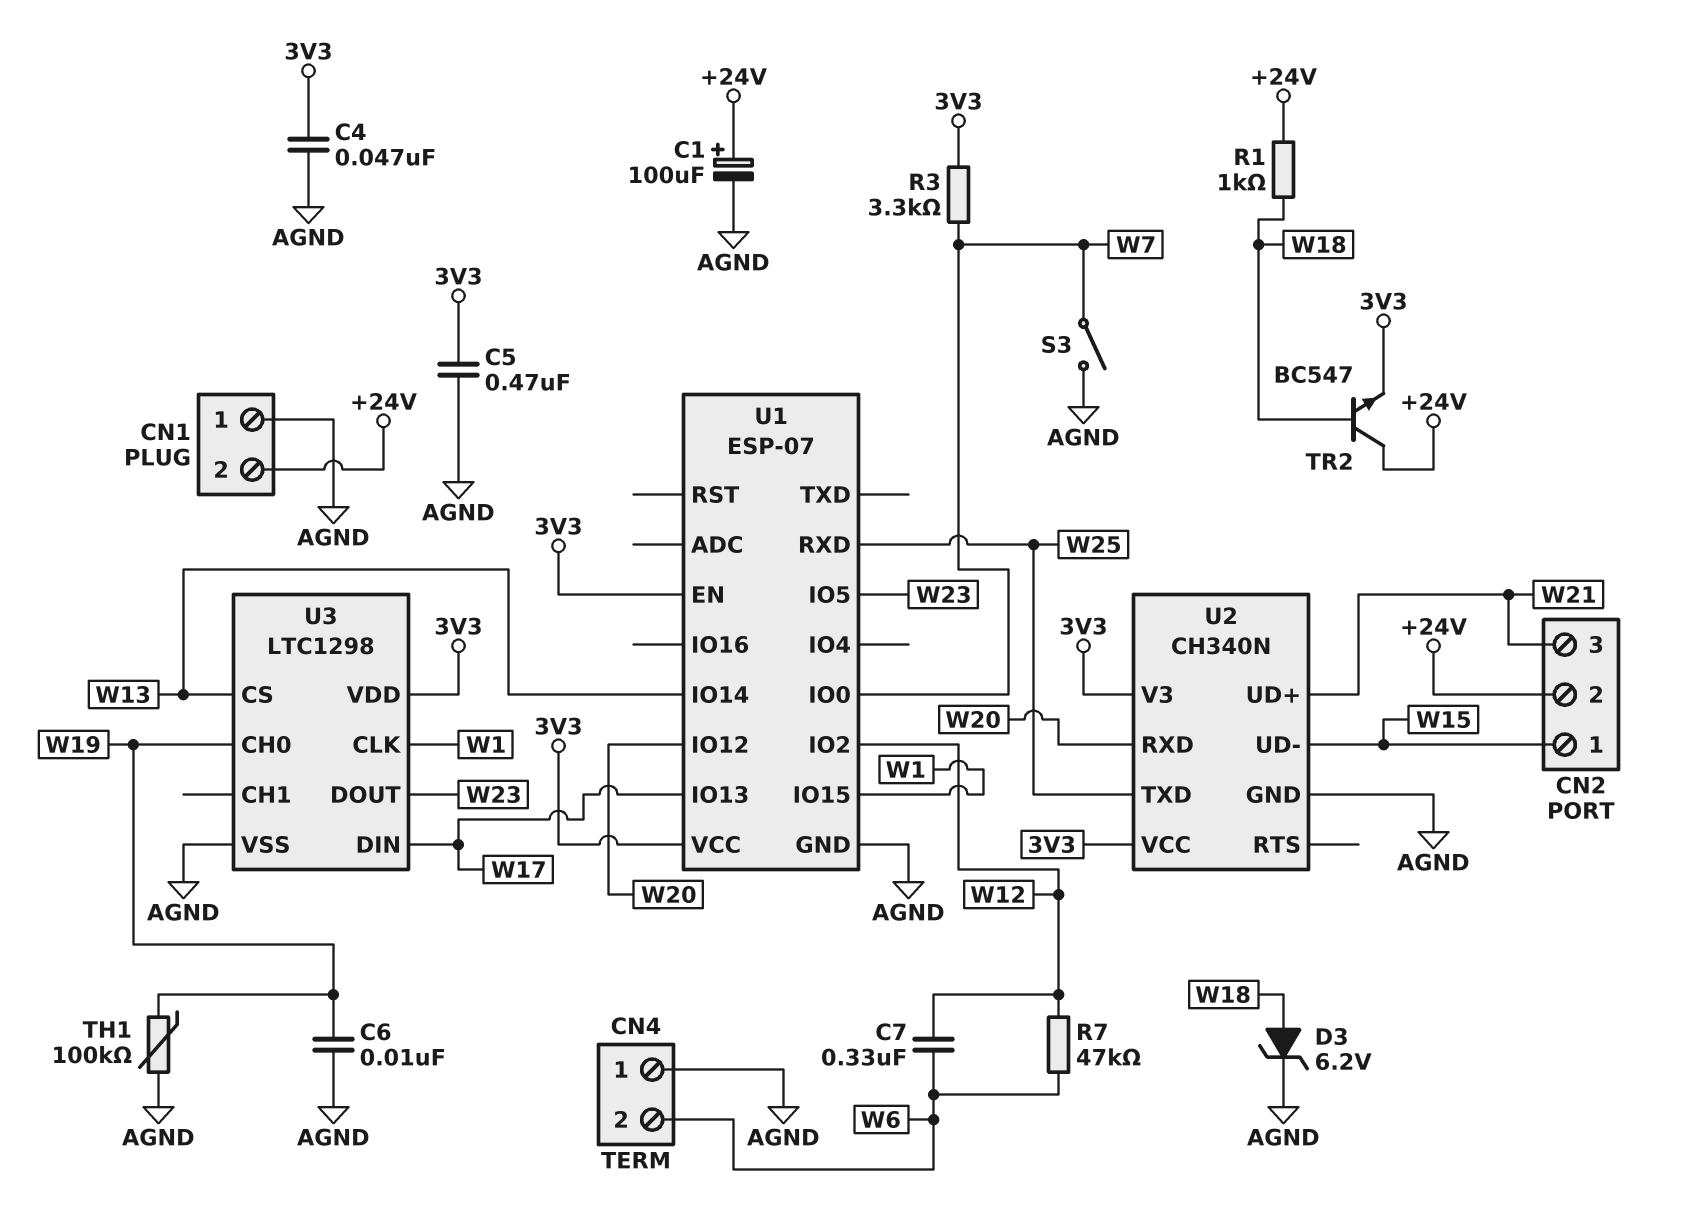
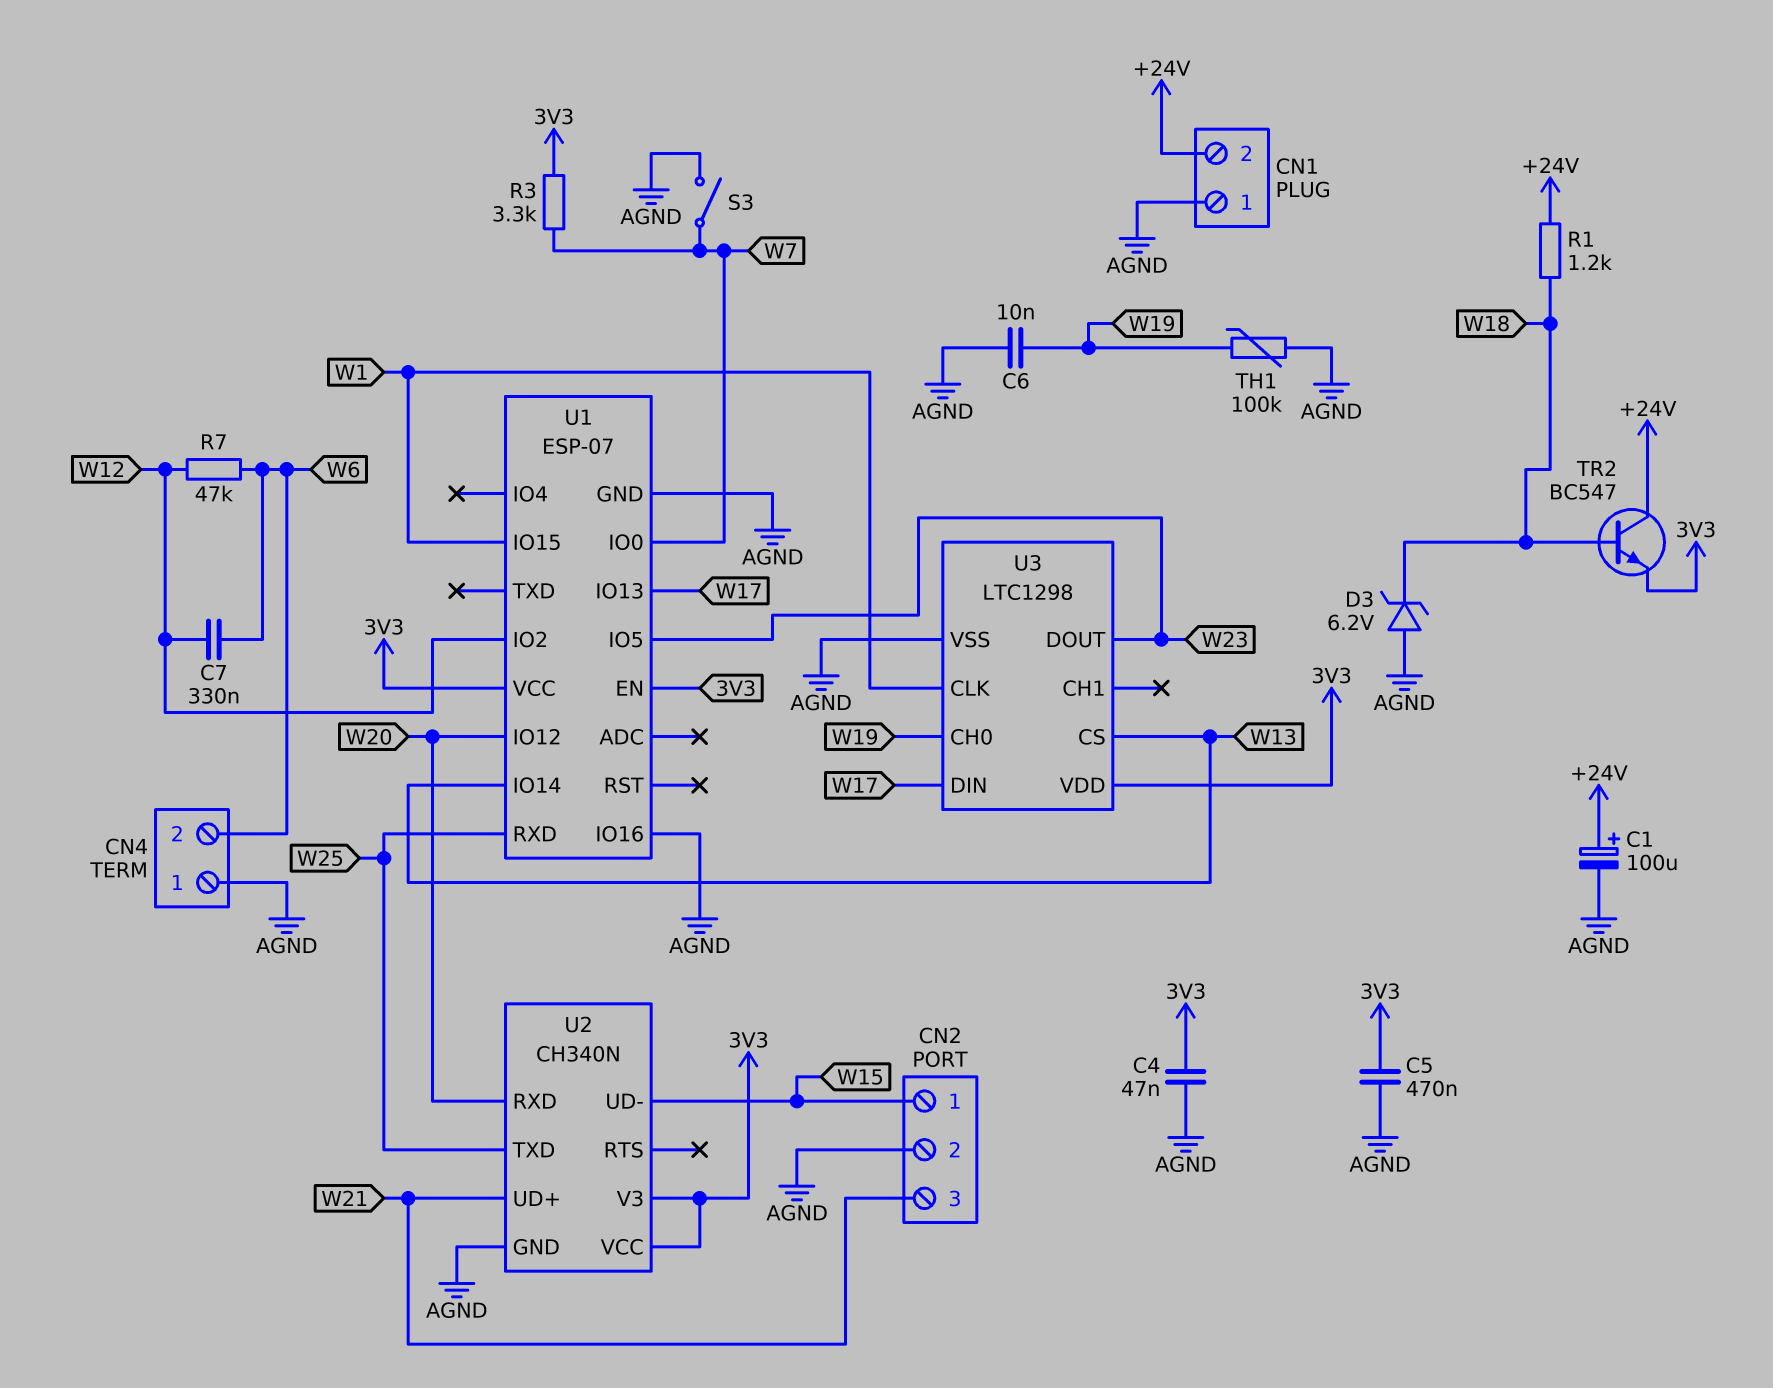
CN2 pin 2: +24V -> AGND
D3: zener 6.2V (A W18, K AGND) -> zener 6.2V (A AGND, K W18)
R1: 1k (+24V, W18) -> 1.2k (+24V, W18)
U1 pin IO16: none -> AGND

